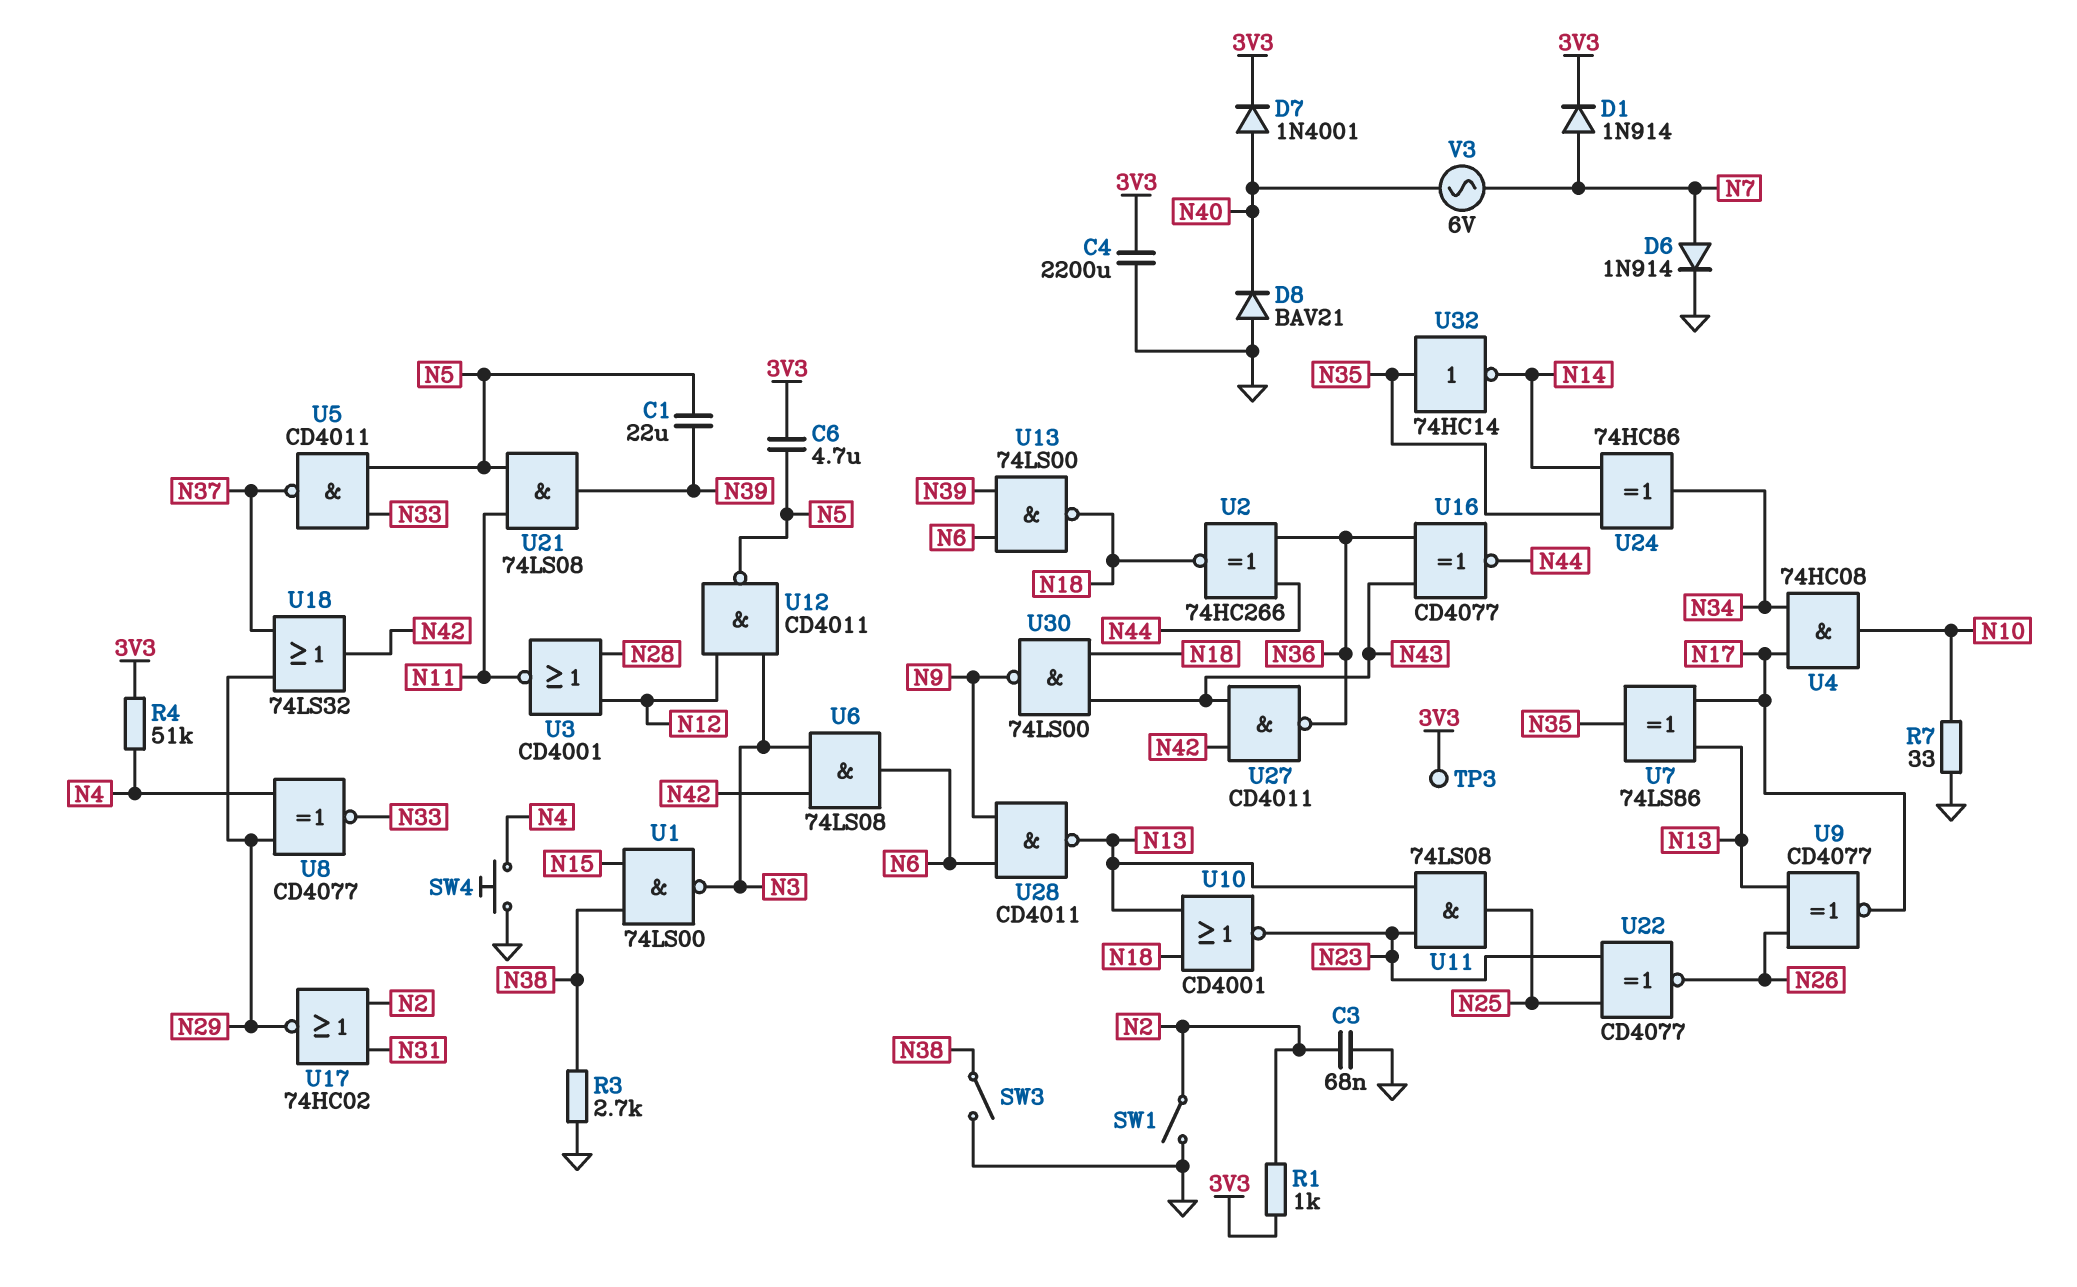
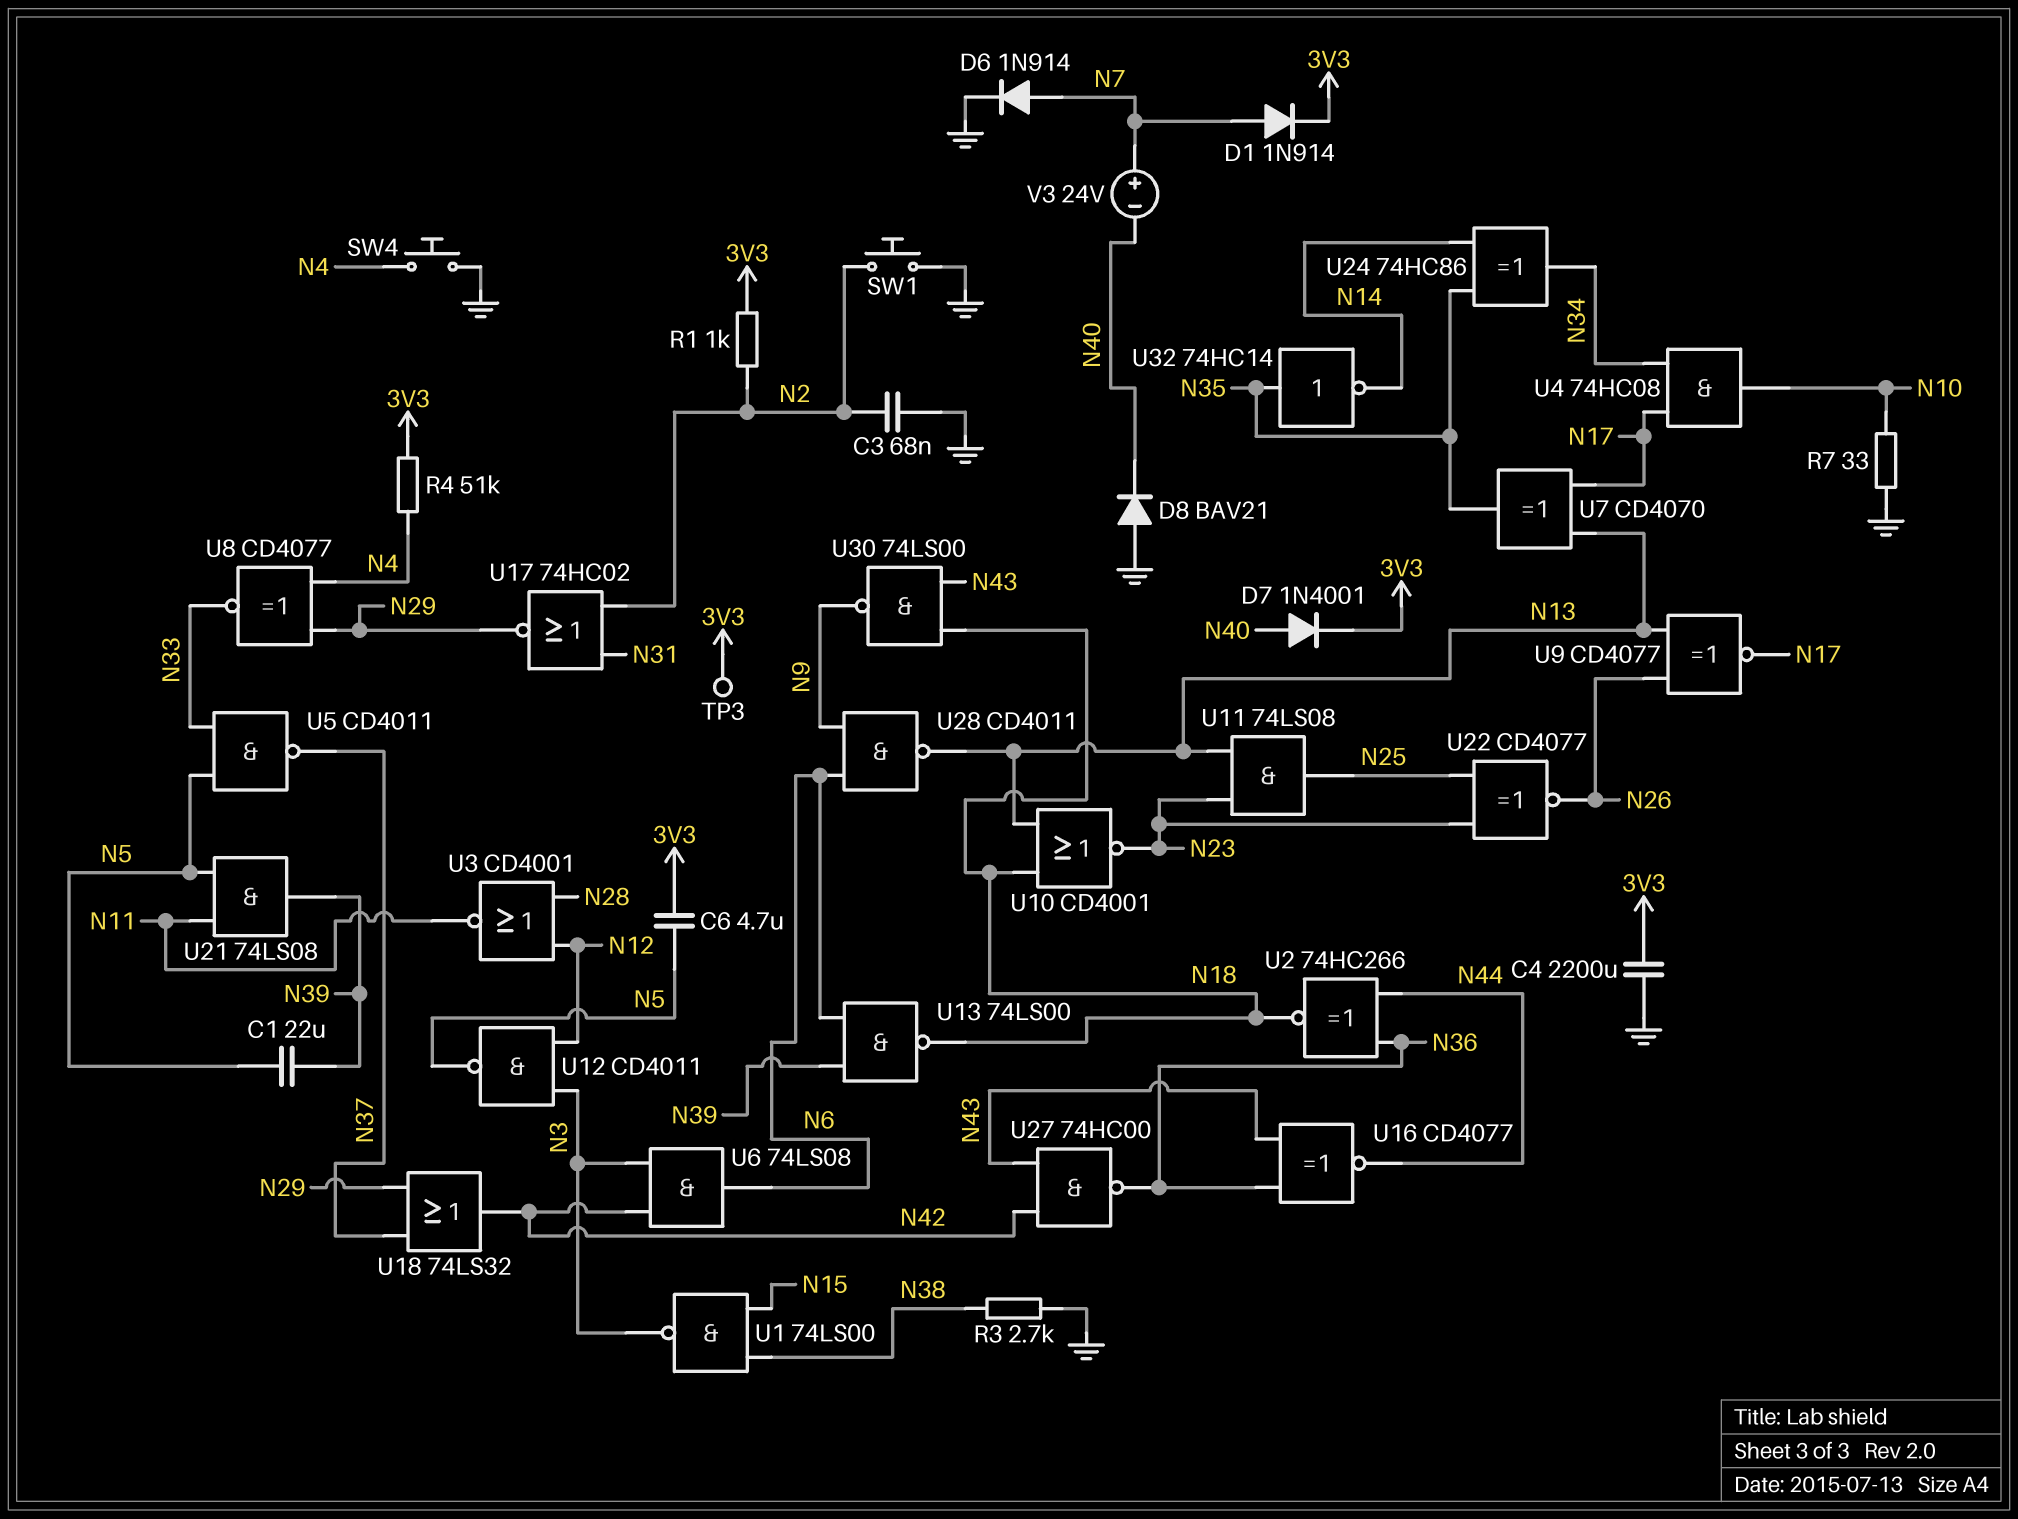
SW1: switch (GND, N2) -> button (GND, N2)
SW3: switch (GND, N38) -> none
U7: XOR 74LS86 (in N13, in N17, out N35) -> XOR CD4070 (in N13, in N17, out N35)
U27: NAND CD4011 (in N42, in N43, out N36) -> NAND 74HC00 (in N42, in N43, out N36)
V3: AC 6V (N7, N40) -> 24V (plus N7, minus N40)

